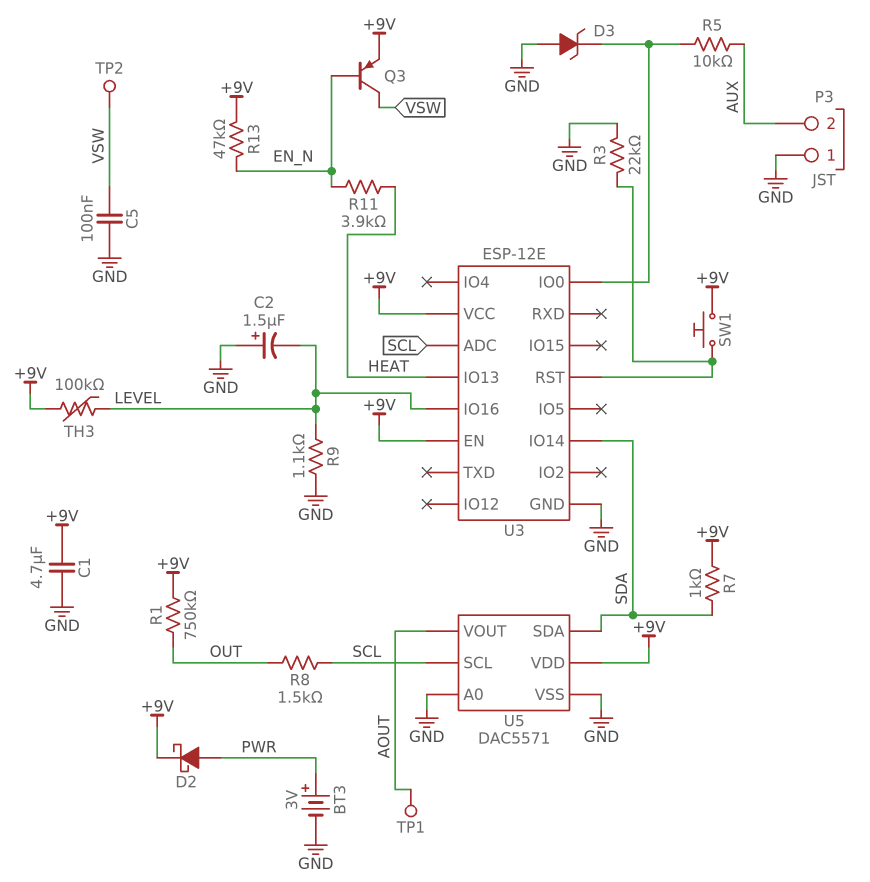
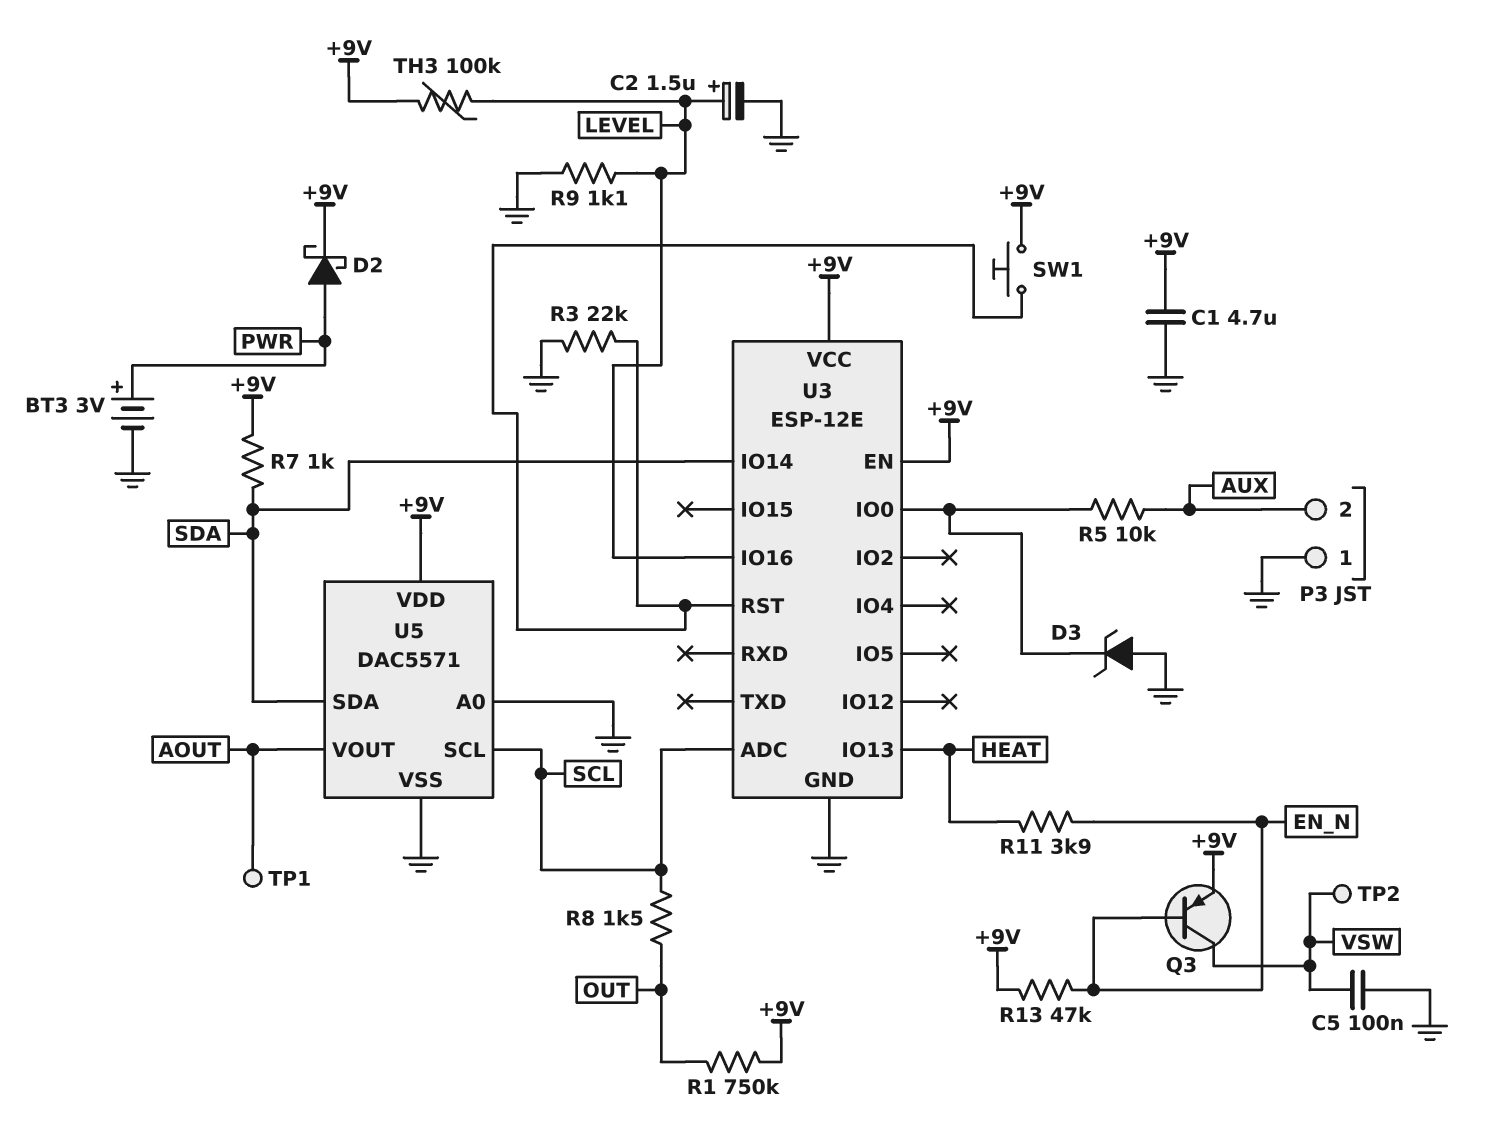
C2: 1.5uF (plus GND, minus LEVEL) -> 1.5uF (plus LEVEL, minus GND)

